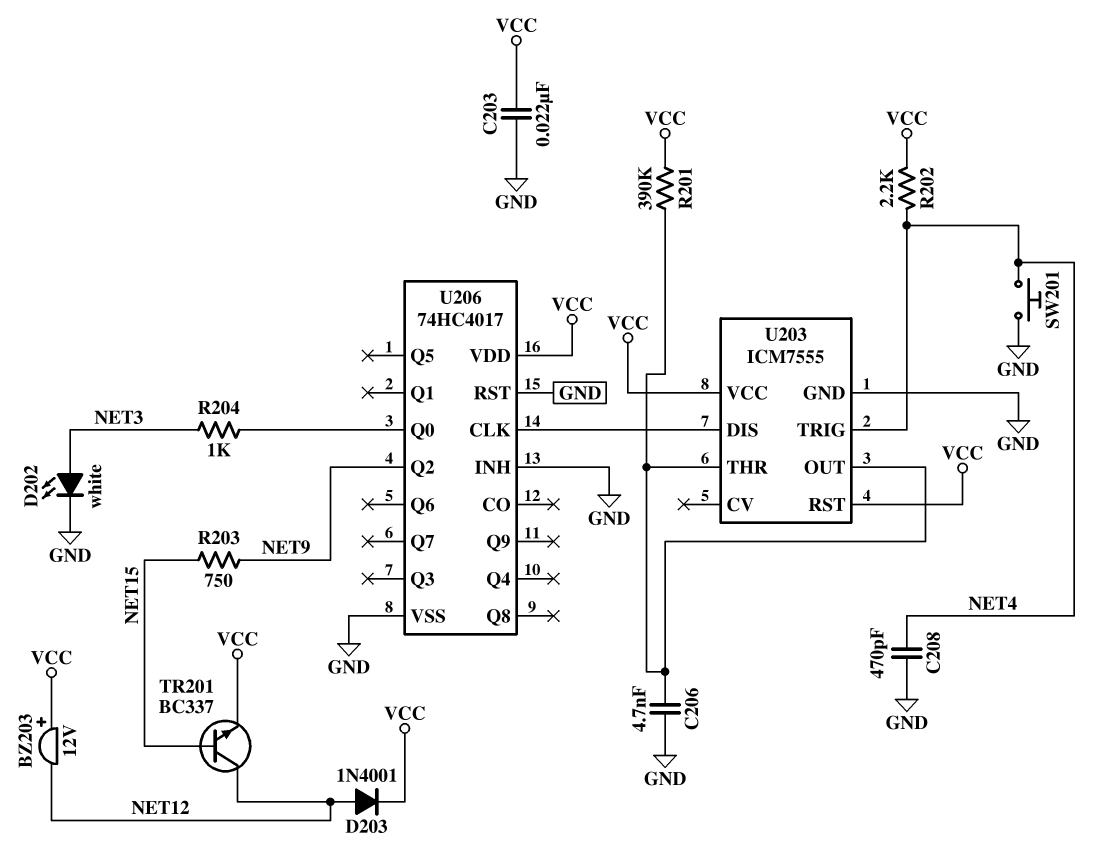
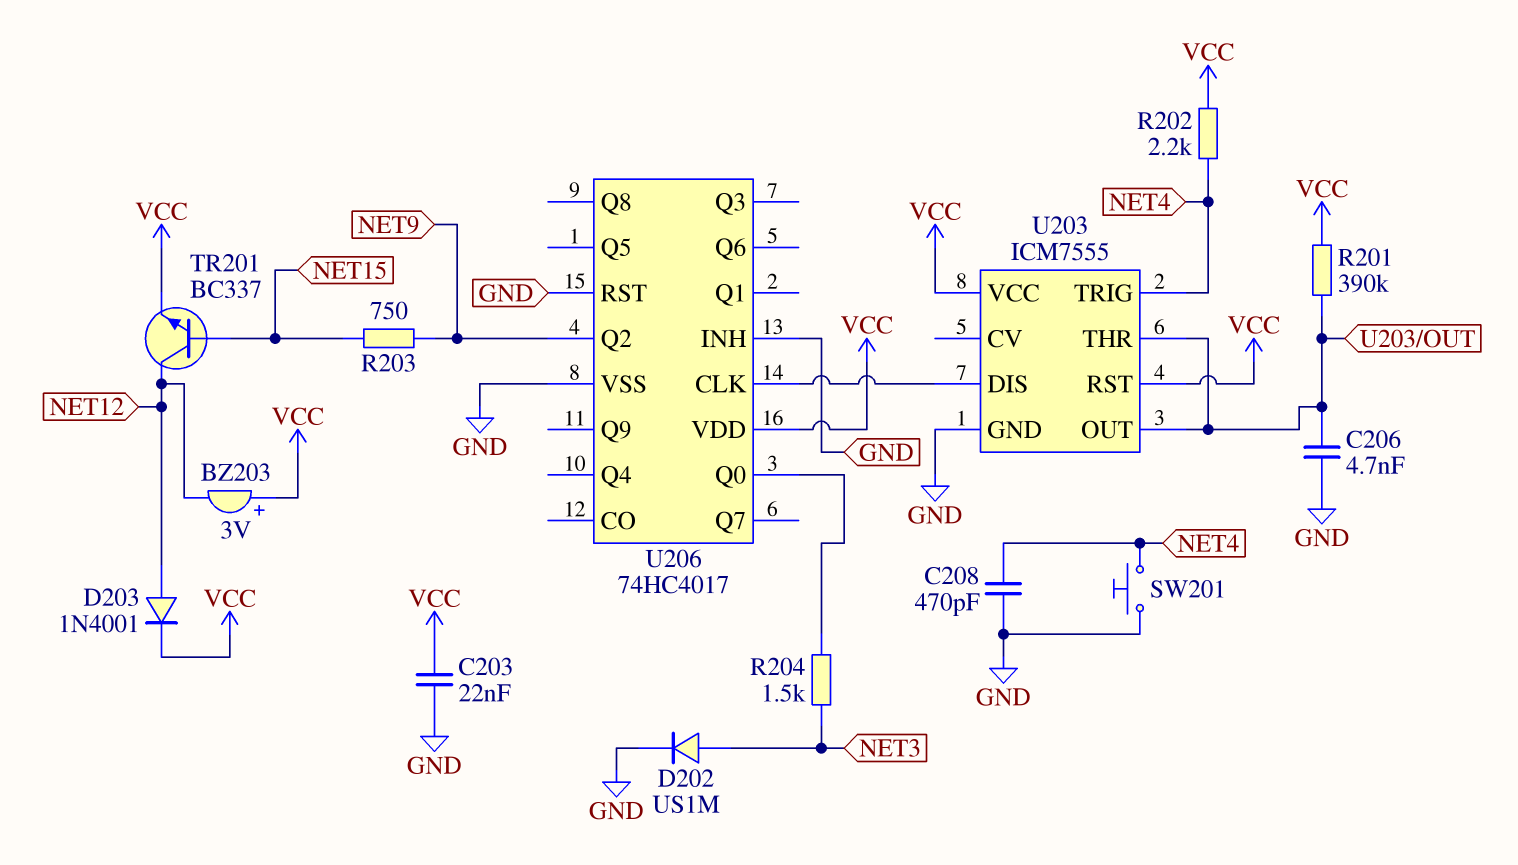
BZ203: buzzer 12V (plus VCC, minus NET12) -> buzzer 3V (plus VCC, minus NET12)
D202: LED white (A NET3, K GND) -> diode US1M (A NET3, K GND)
R204: 1k (NET3, U206/Q0) -> 1.5k (NET3, U206/Q0)

